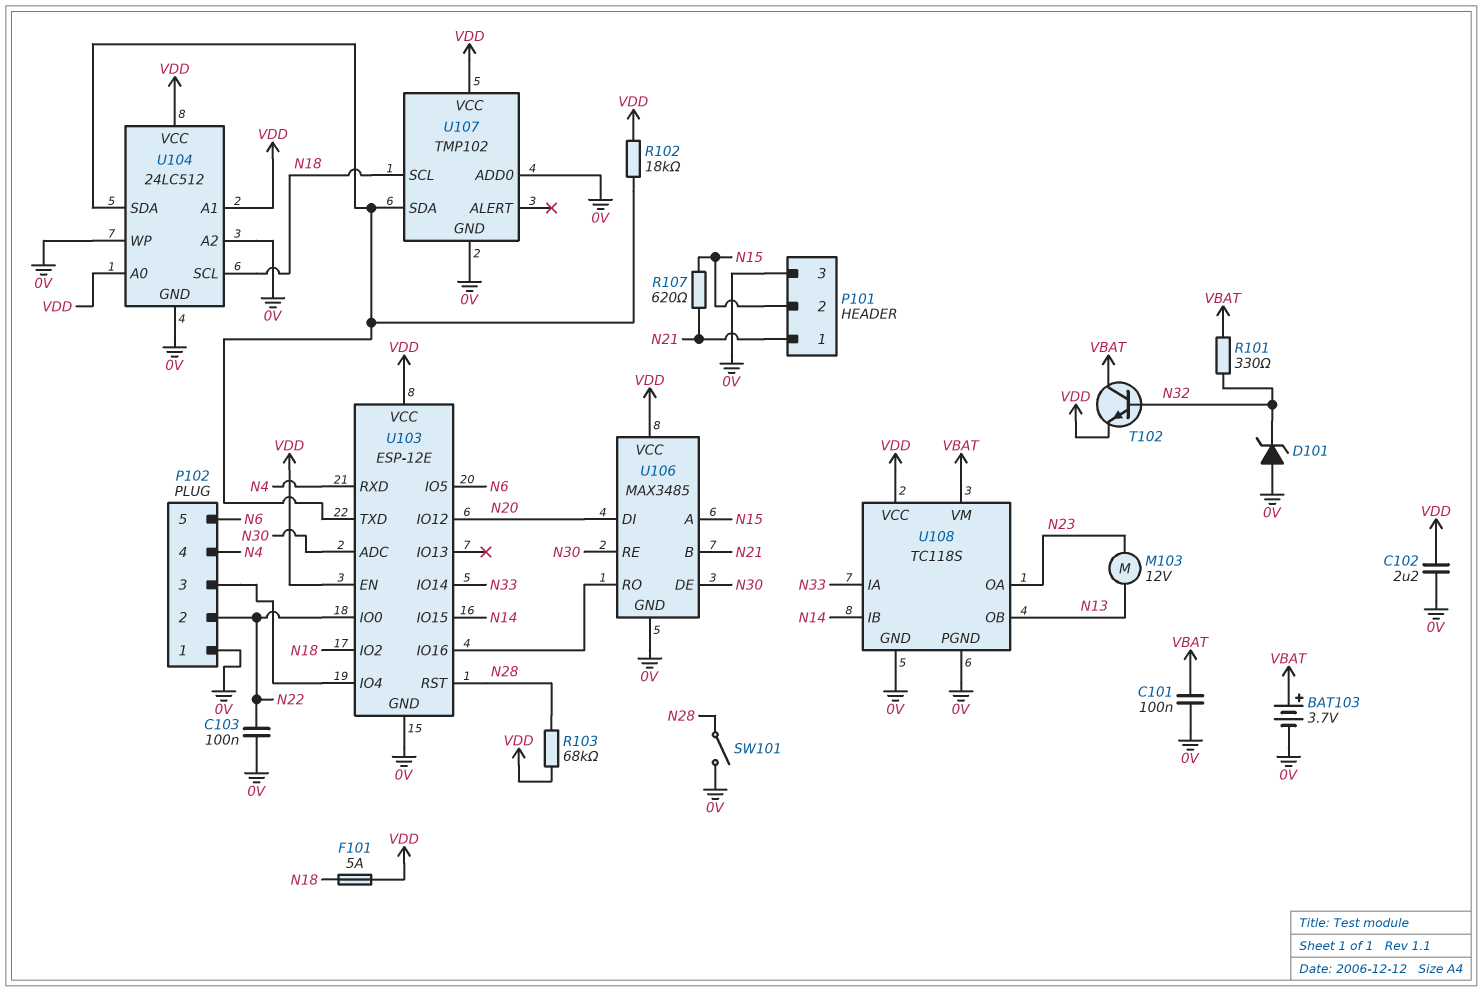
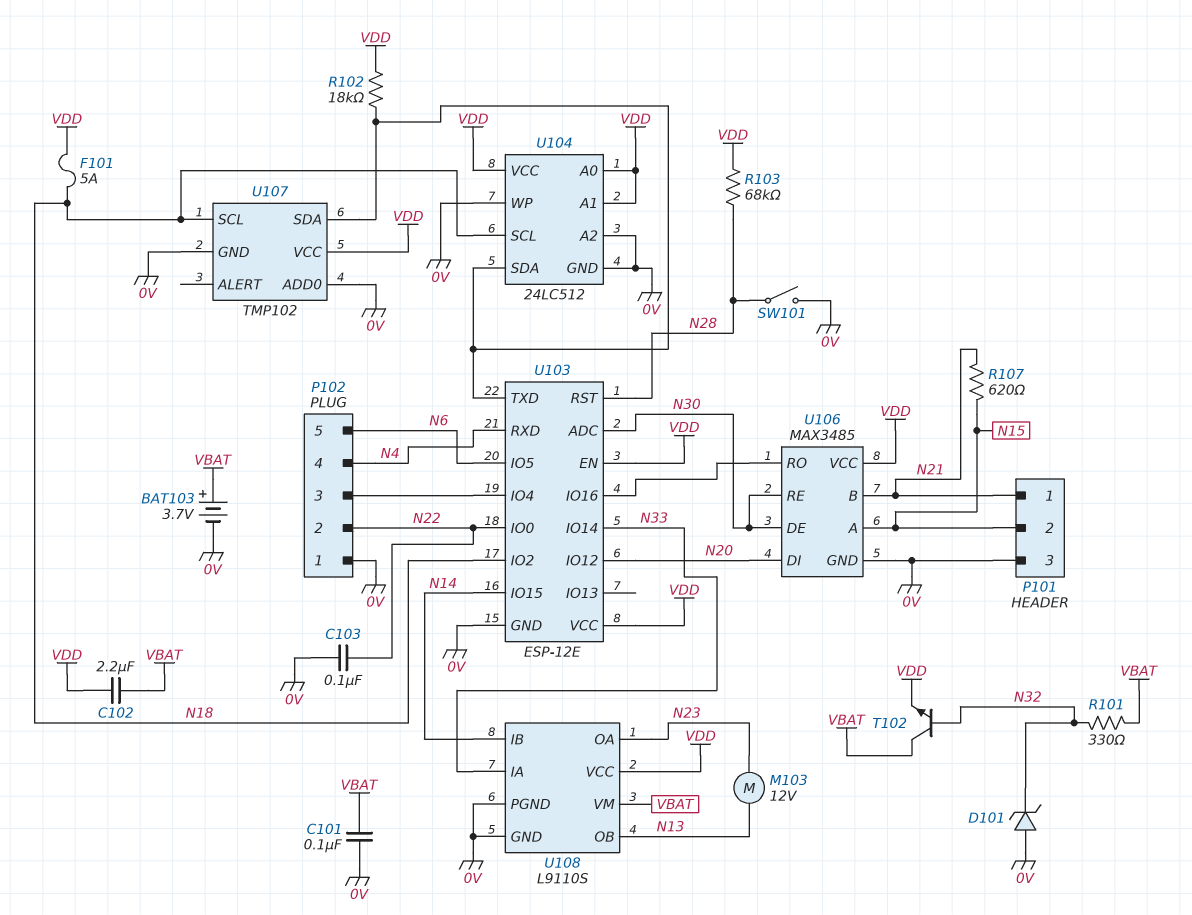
C102: 2.2uF (0V, VDD) -> 2.2uF (VBAT, VDD)
U108: TC118S -> L9110S

